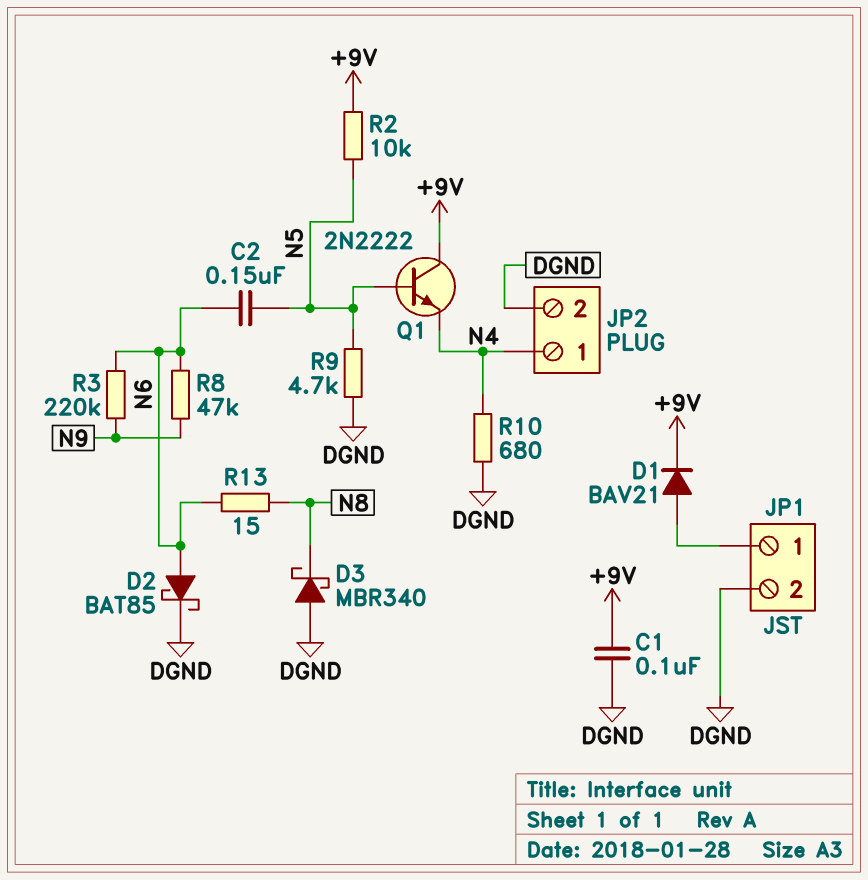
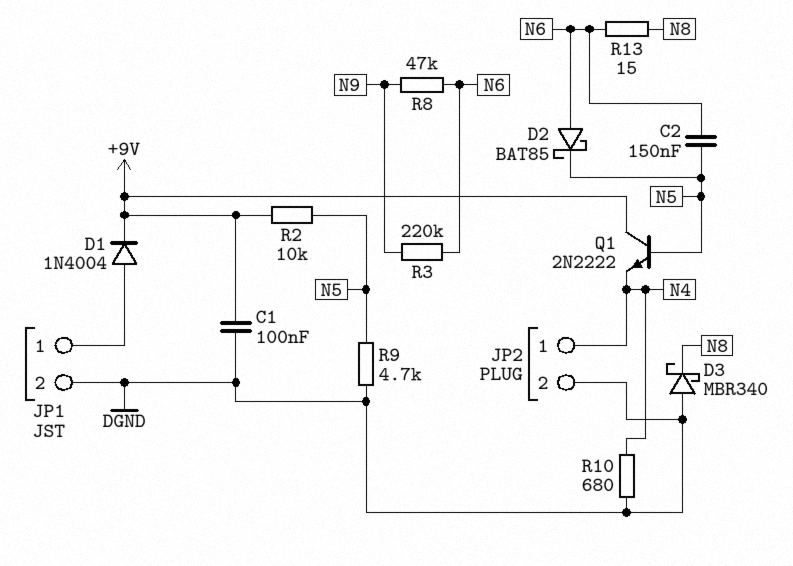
D1: diode BAV21 (A JP1/1, K +9V) -> diode 1N4004 (A JP1/1, K +9V)
D2: schottky BAT85 (A N6, K DGND) -> schottky BAT85 (A N6, K N5)

